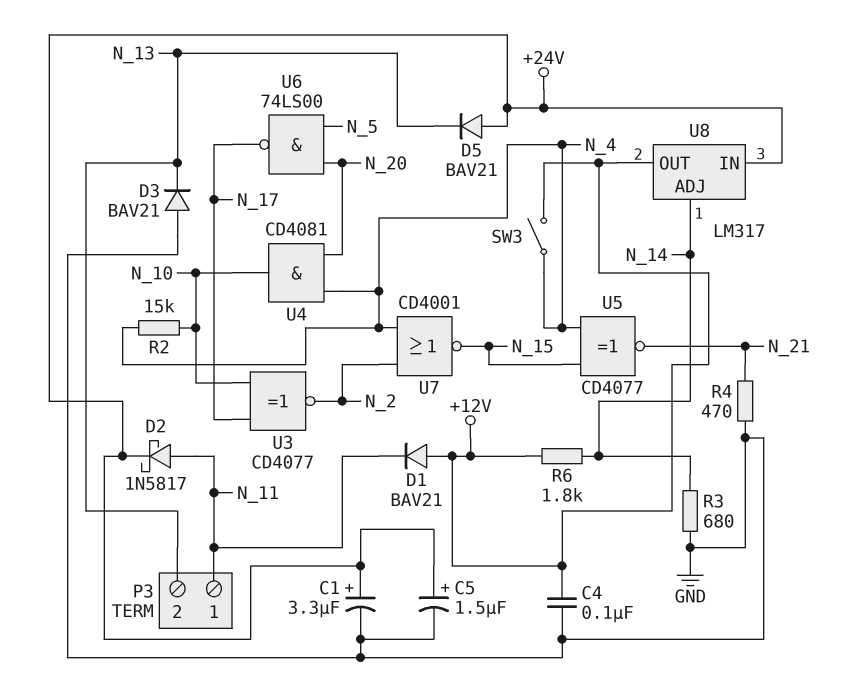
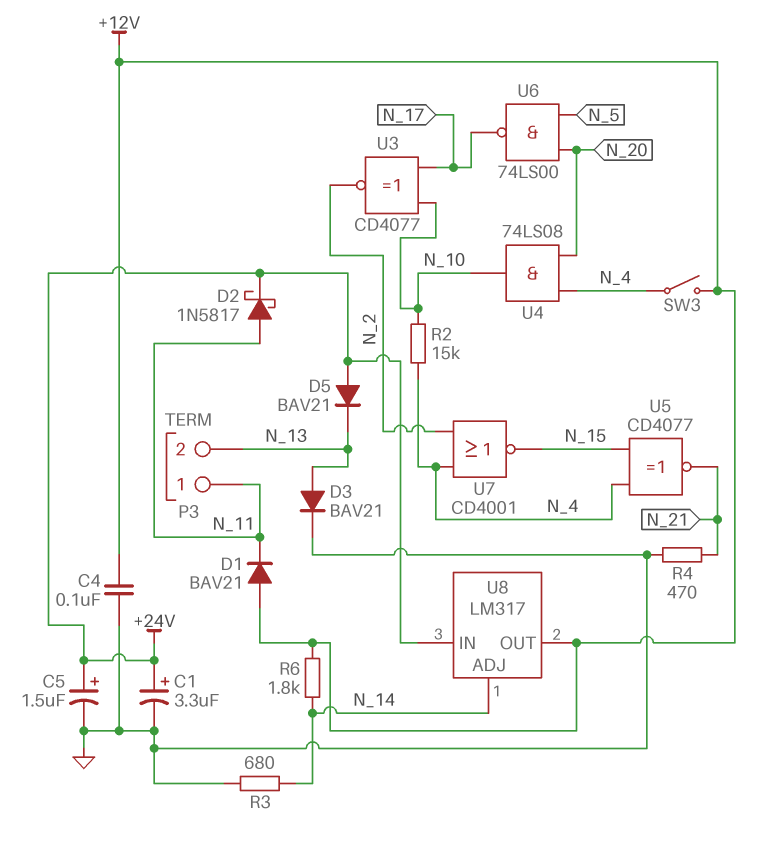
D3: diode BAV21 (A GND, K N_13) -> diode BAV21 (A N_13, K GND)
U4: AND CD4081 (in N_4, in N_20, out N_10) -> AND 74LS08 (in N_4, in N_20, out N_10)

